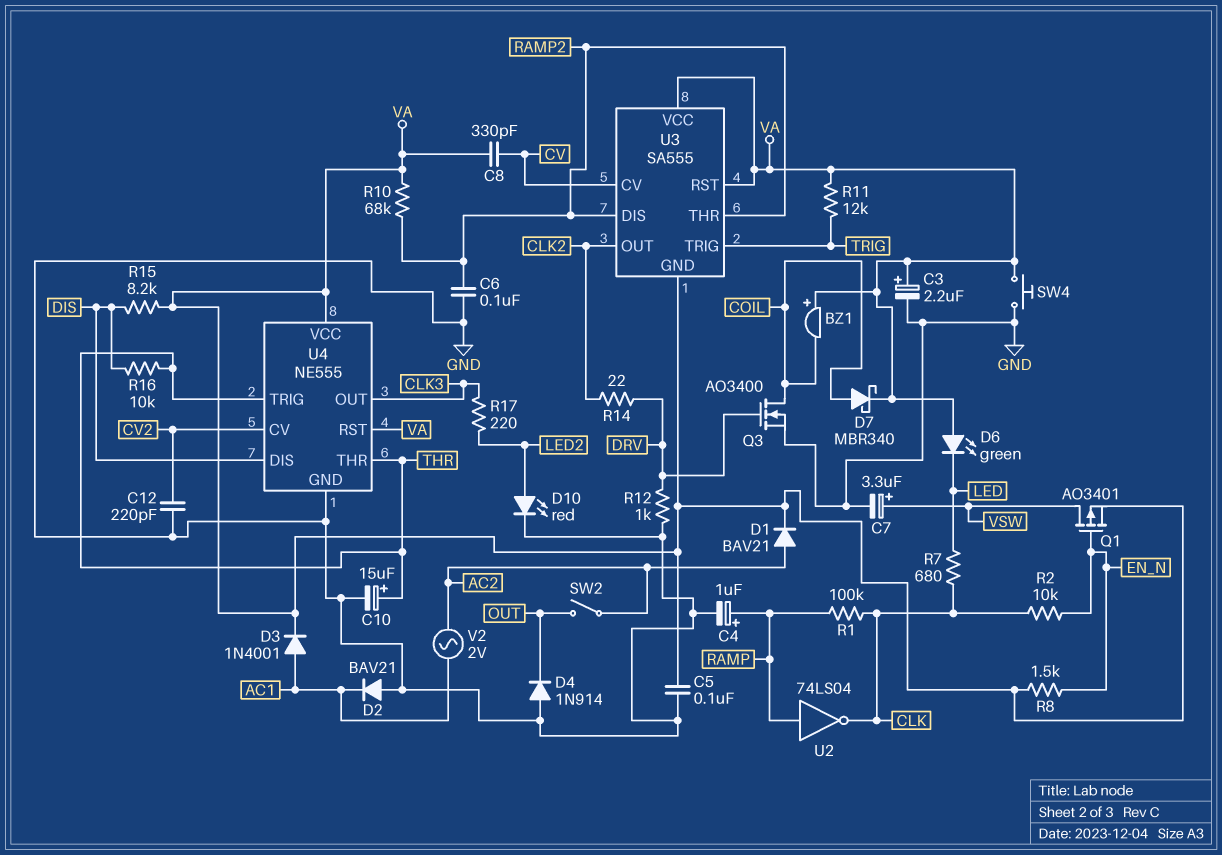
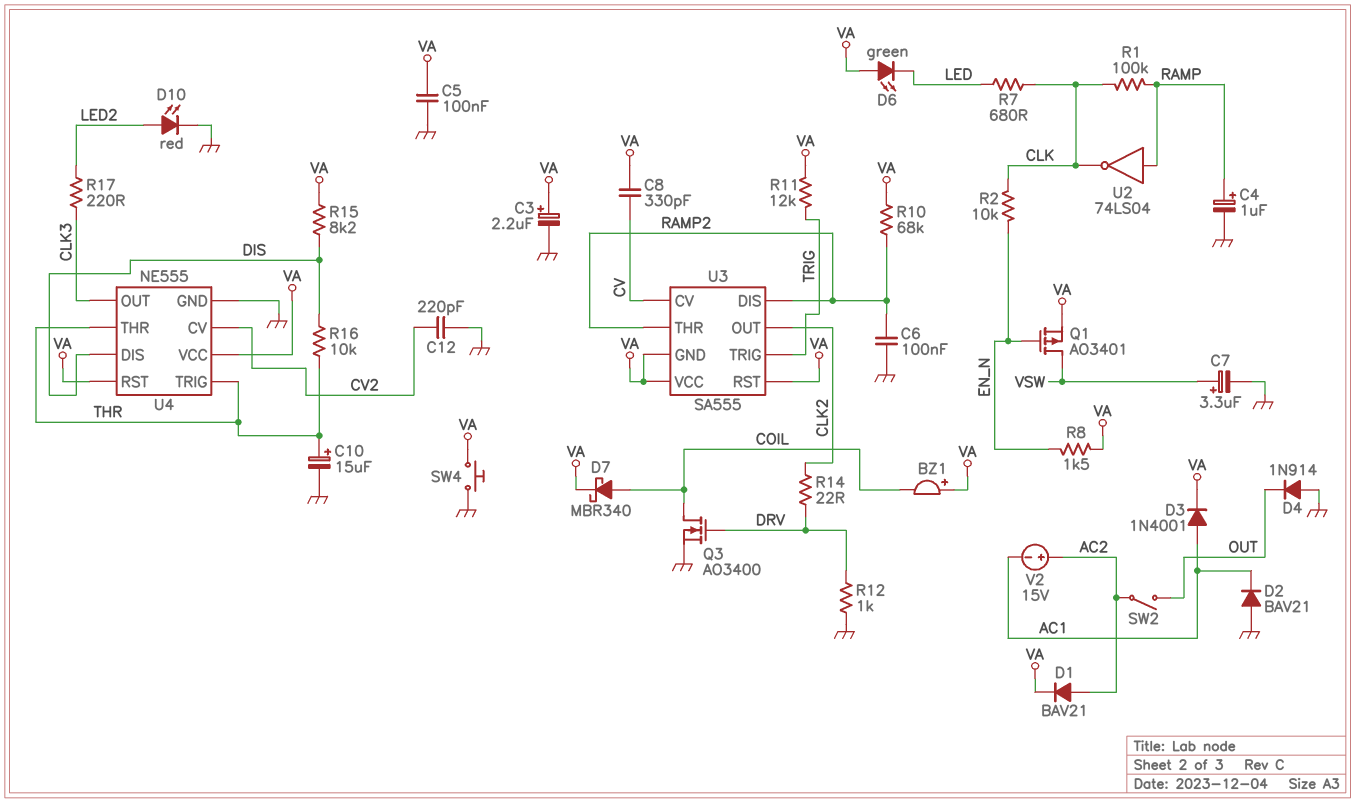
V2: AC 2V (AC1, AC2) -> 15V (plus AC2, minus AC1)

